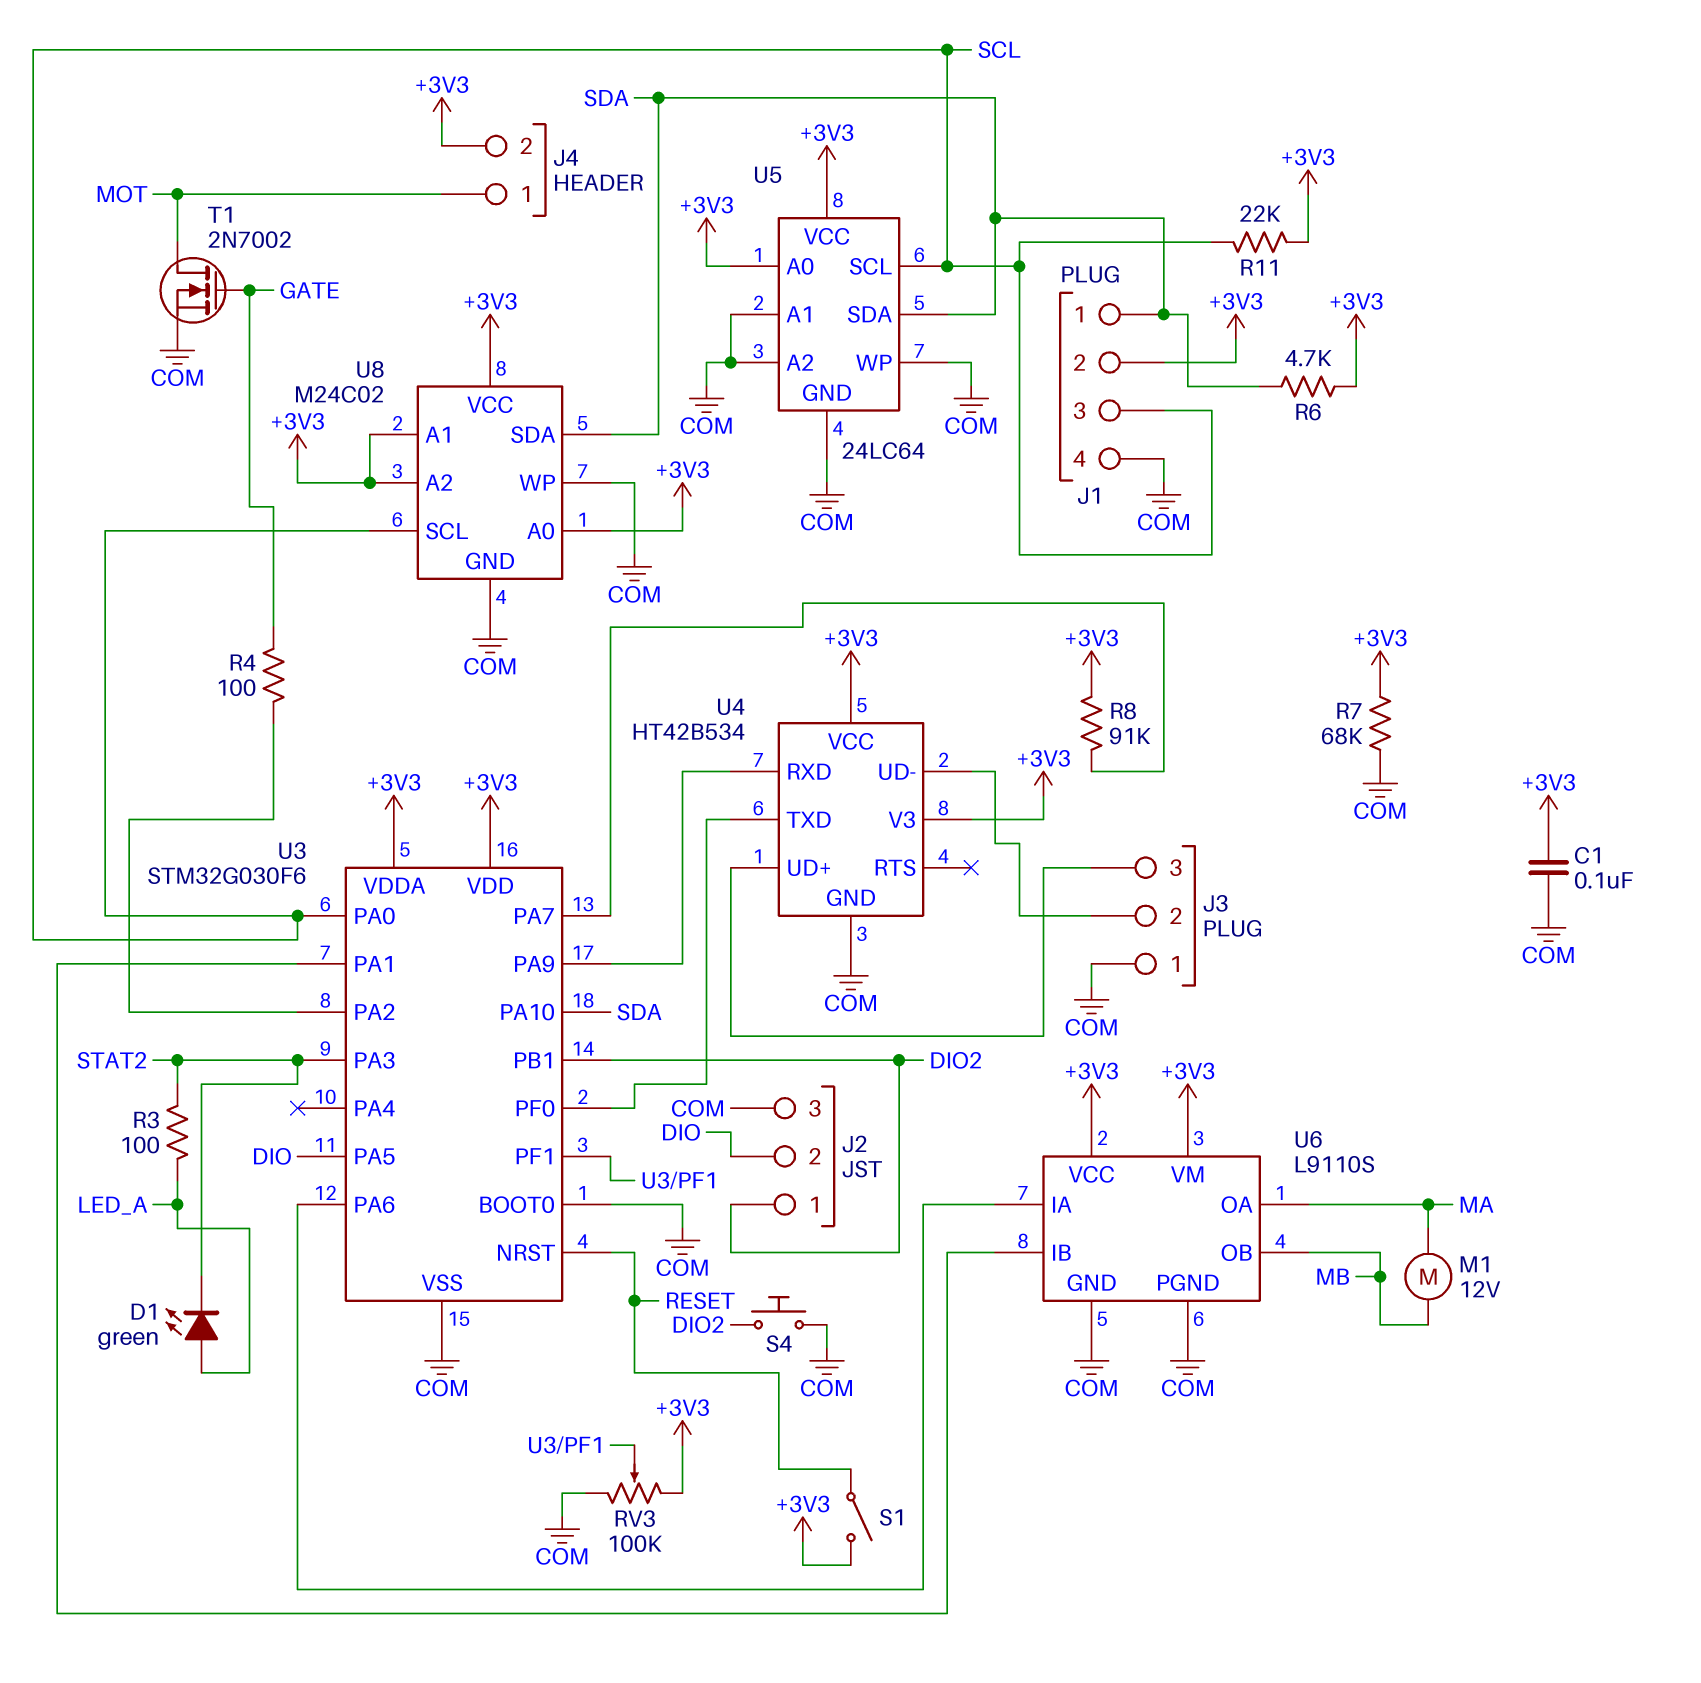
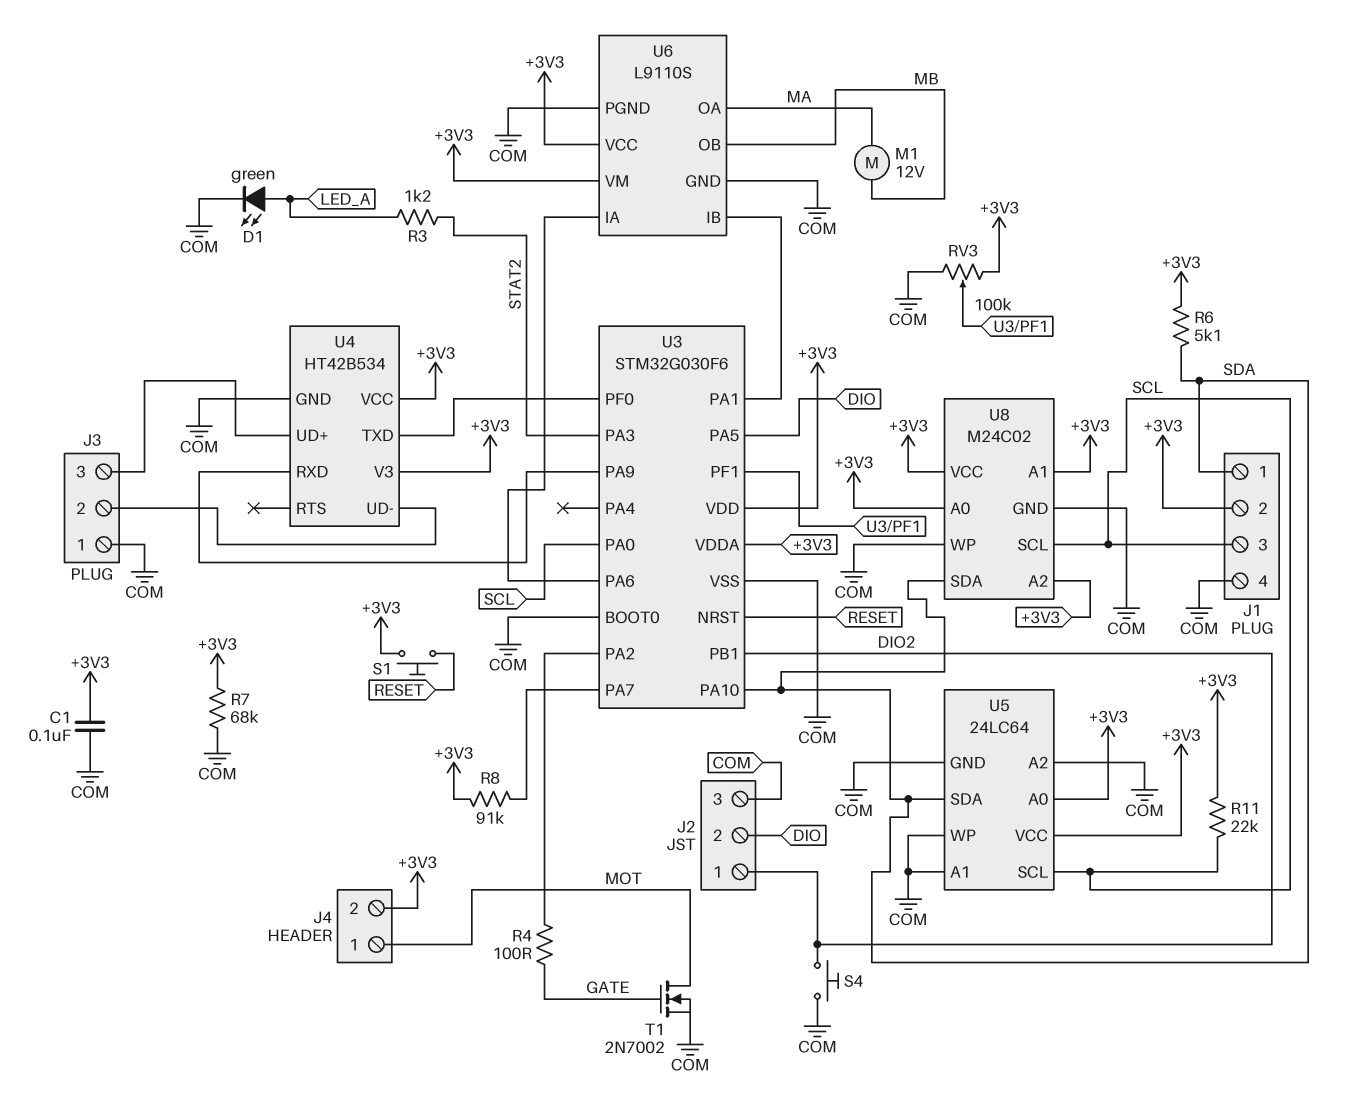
D1: LED green (A LED_A, K STAT2) -> LED green (A LED_A, K COM)
R3: 100 (LED_A, STAT2) -> 1.2k (LED_A, STAT2)
R6: 4.7k (+3V3, SDA) -> 5.1k (+3V3, SDA)
S1: switch (+3V3, RESET) -> button (+3V3, RESET)

